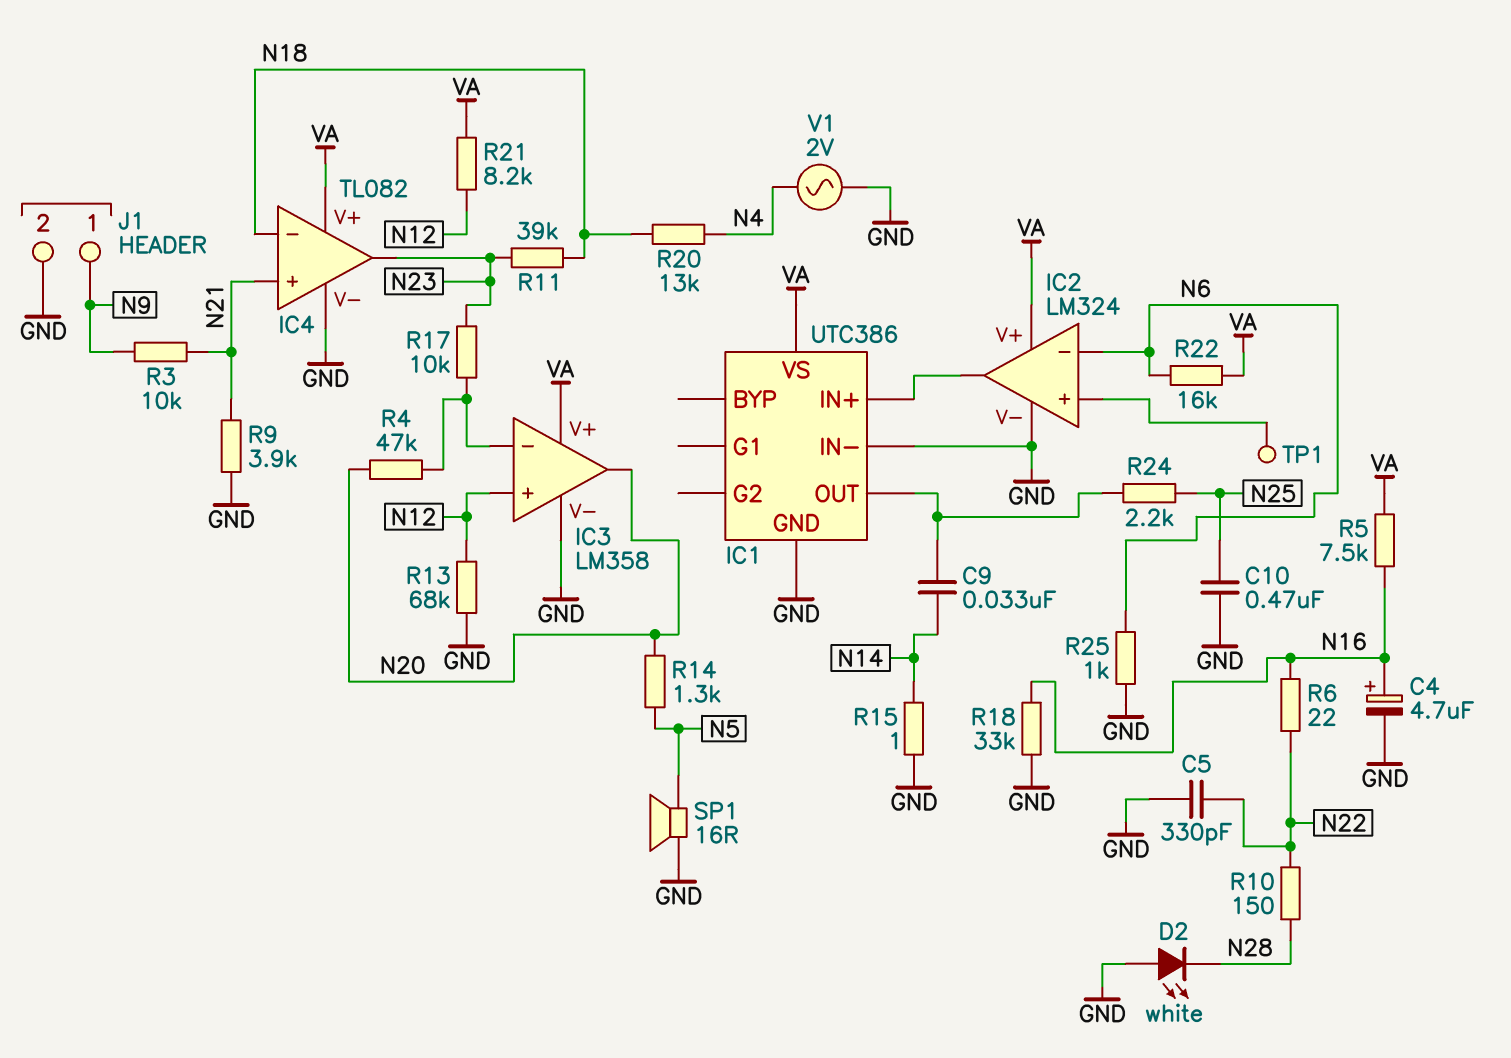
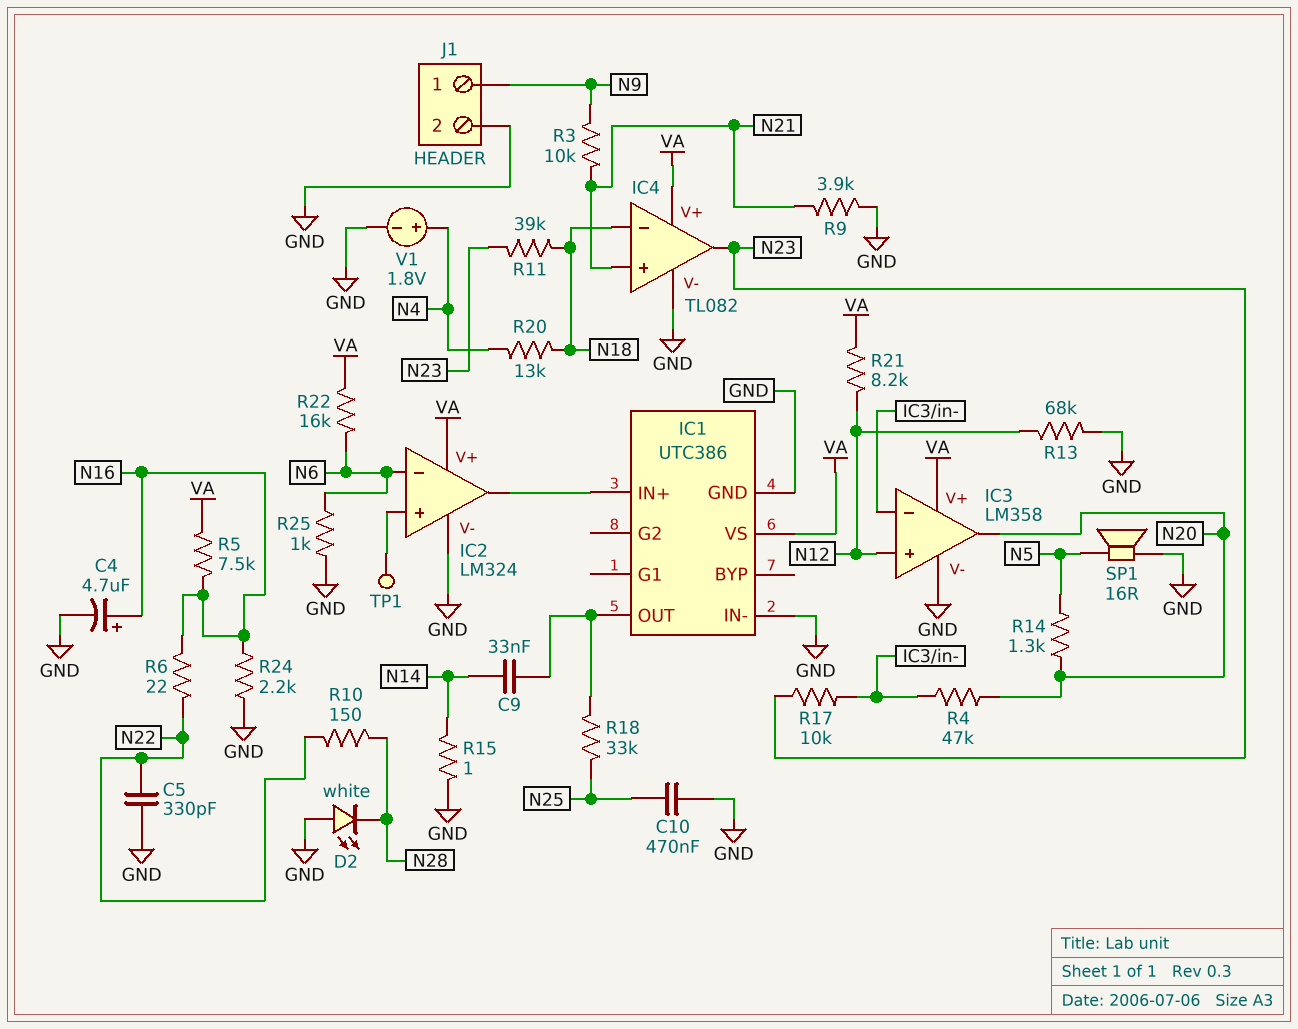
R18: 33k (GND, N16) -> 33k (IC1/OUT, N25)
R24: 2.2k (IC1/OUT, N25) -> 2.2k (GND, N16)
V1: AC 2V (GND, N4) -> 1.8V (plus N4, minus GND)

